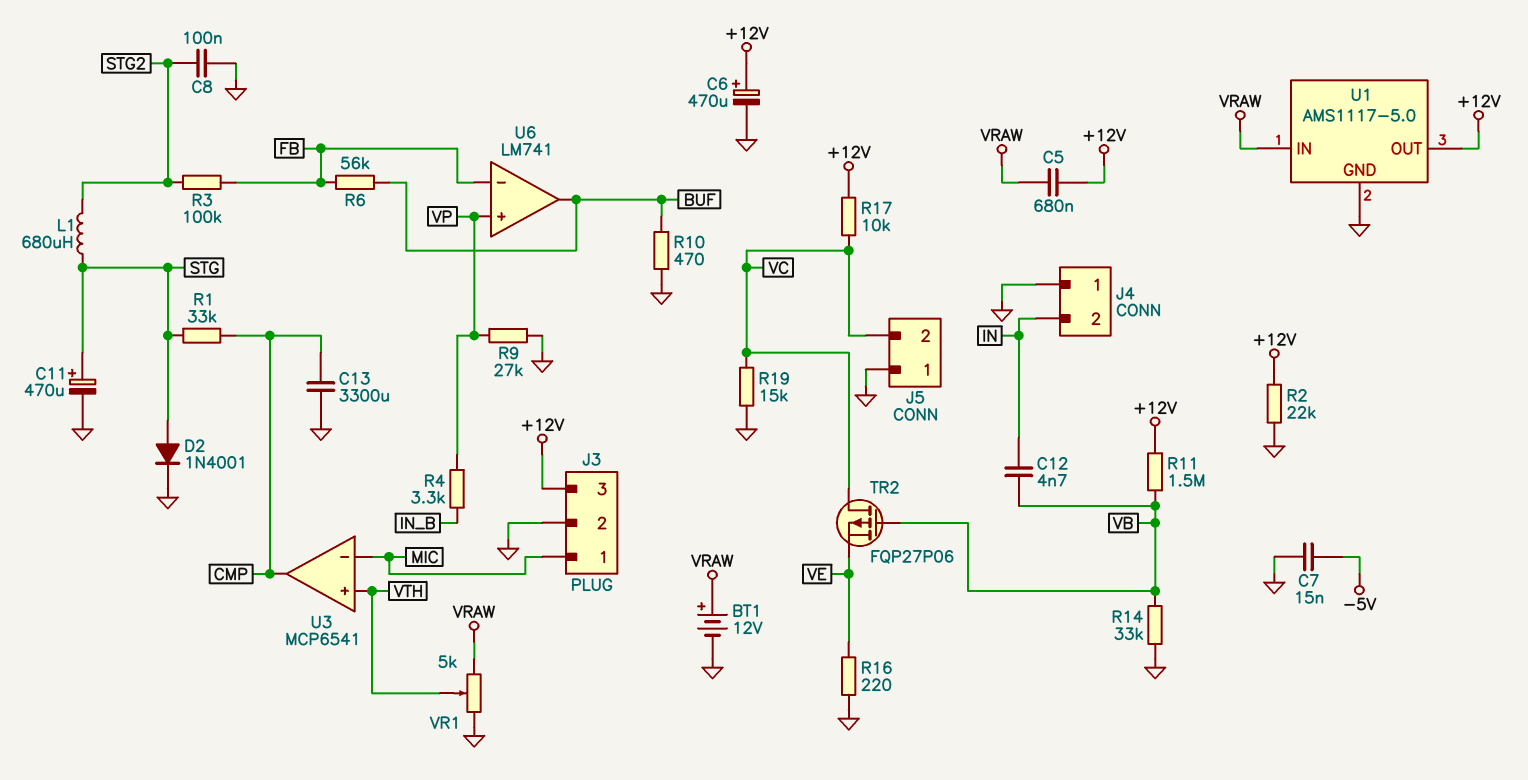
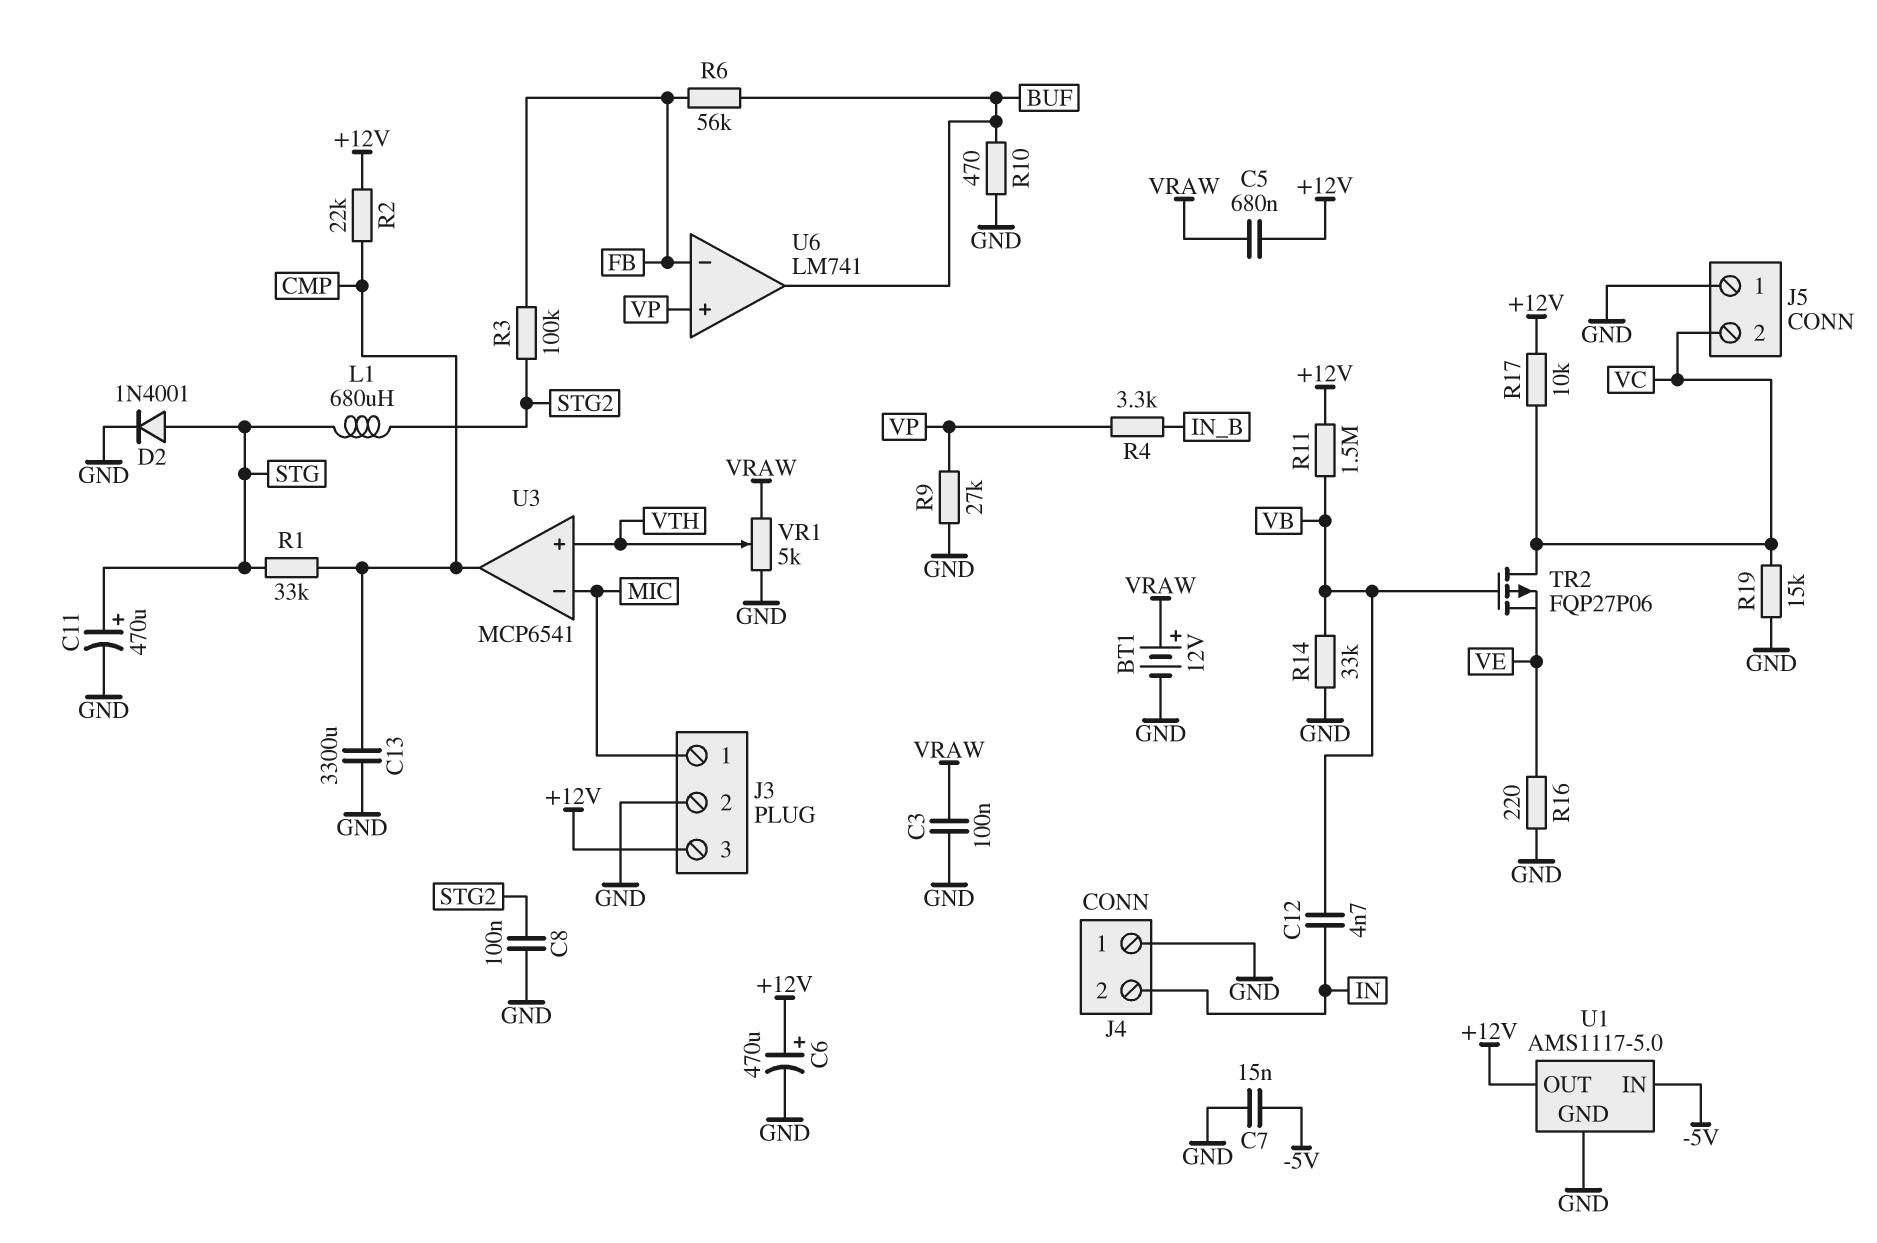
C3: none -> 100nF (GND, VRAW)
R2: 22k (+12V, GND) -> 22k (+12V, CMP)
U1 pin IN: VRAW -> -5V

